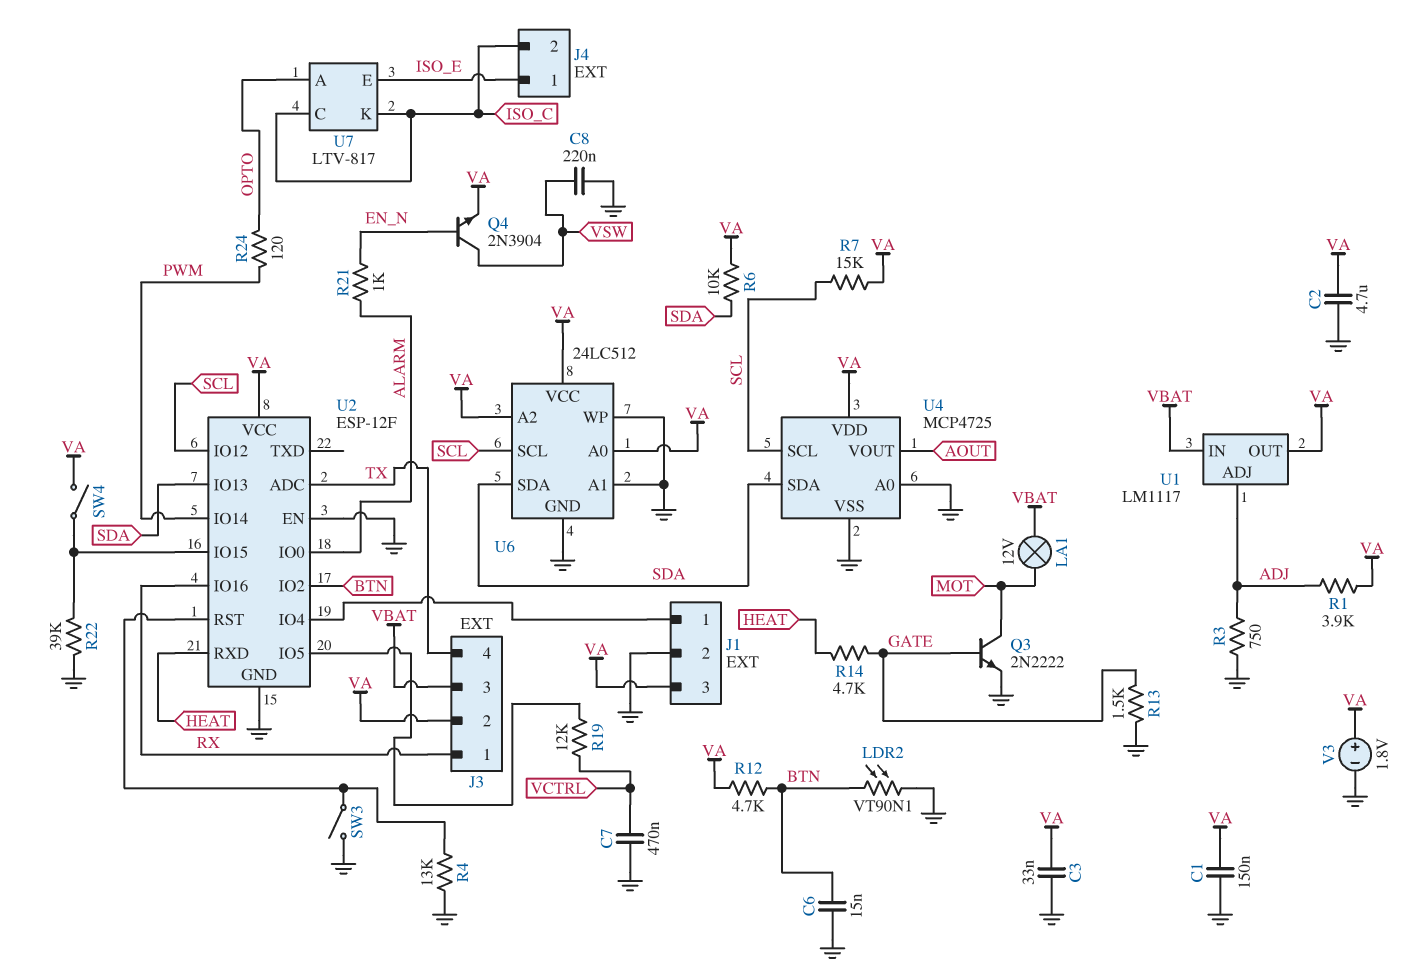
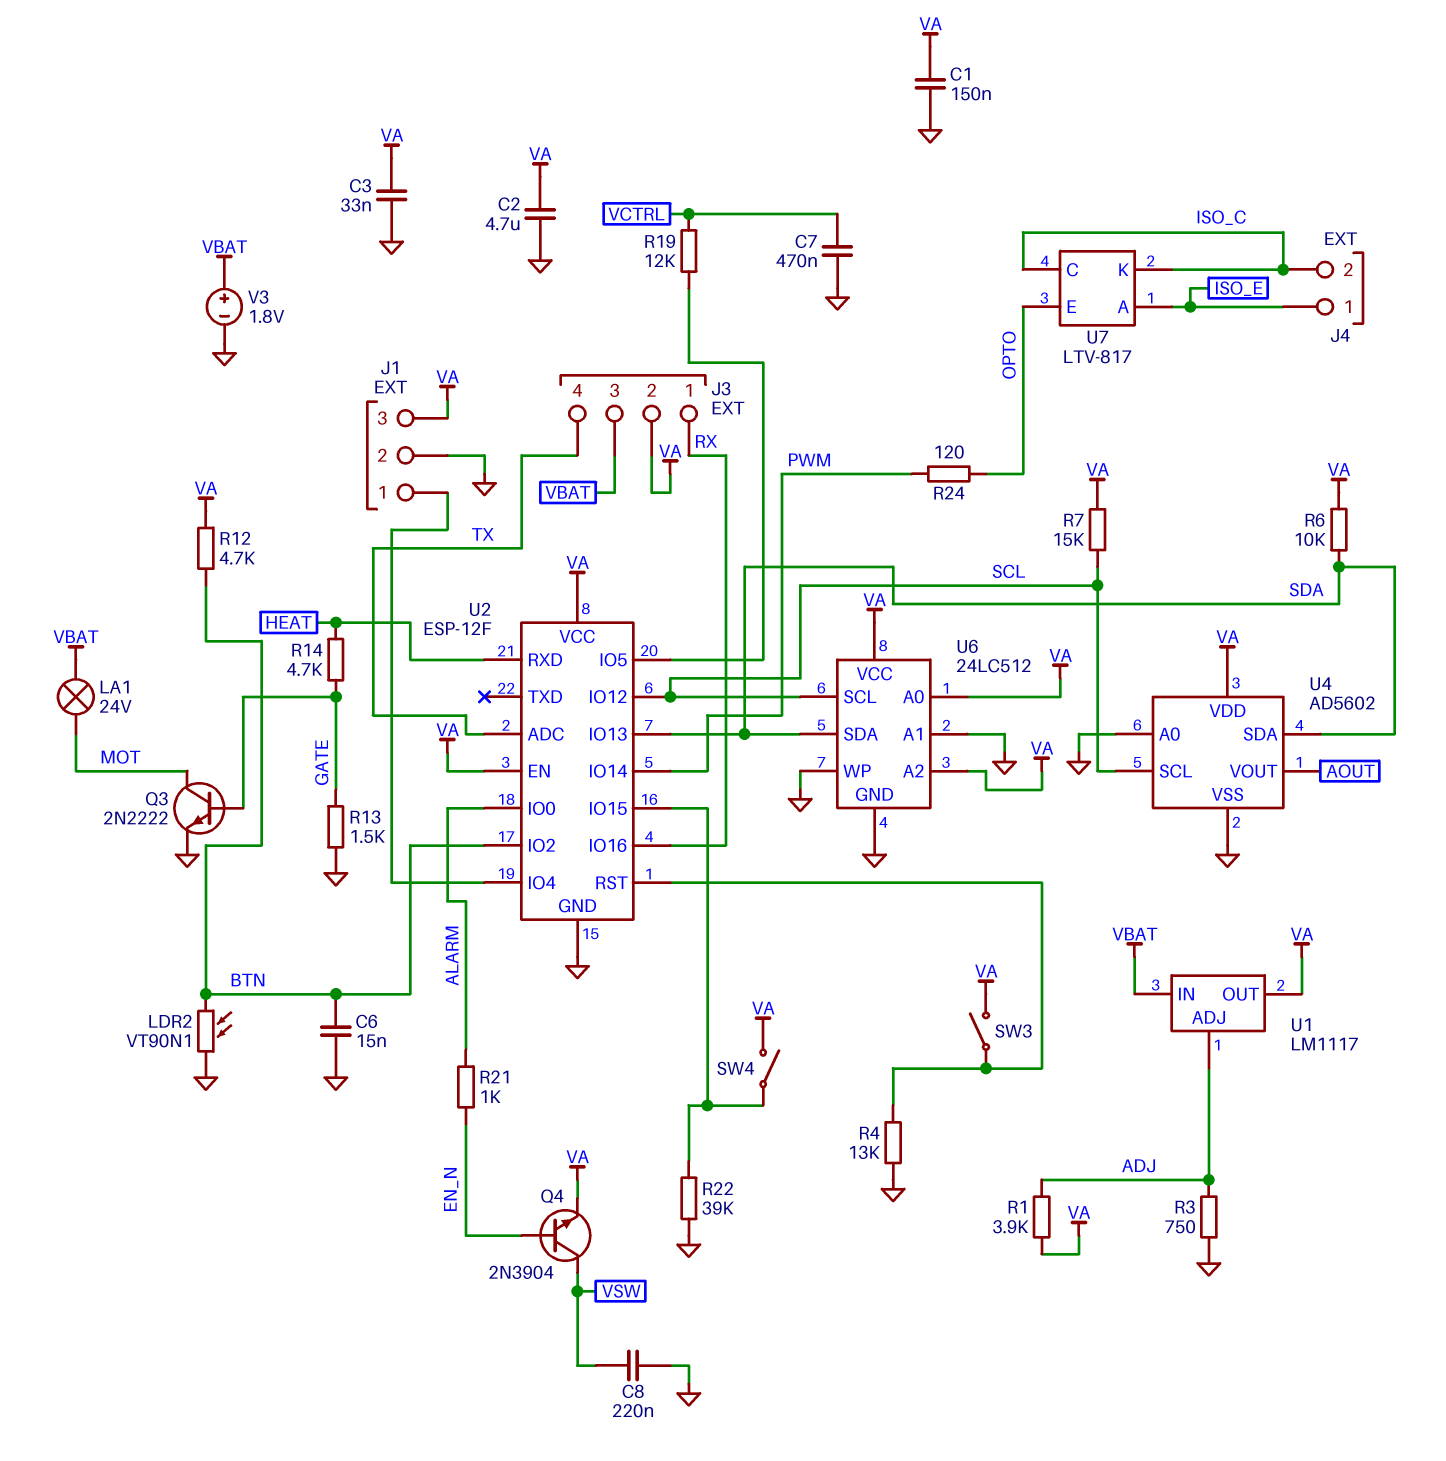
LA1: lamp 12V (MOT, VBAT) -> lamp 24V (MOT, VBAT)
SW3: switch (GND, U2/RST) -> switch (U2/RST, VA)
U2 pin EN: GND -> VA
U4: MCP4725 -> AD5602
U7 pin A: OPTO -> ISO_E
U7 pin E: ISO_E -> OPTO
V3: 1.8V (plus VA, minus GND) -> 1.8V (plus VBAT, minus GND)

